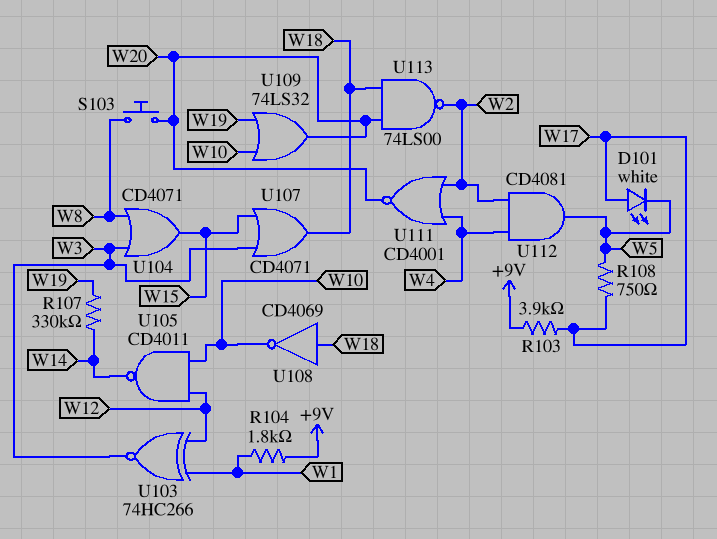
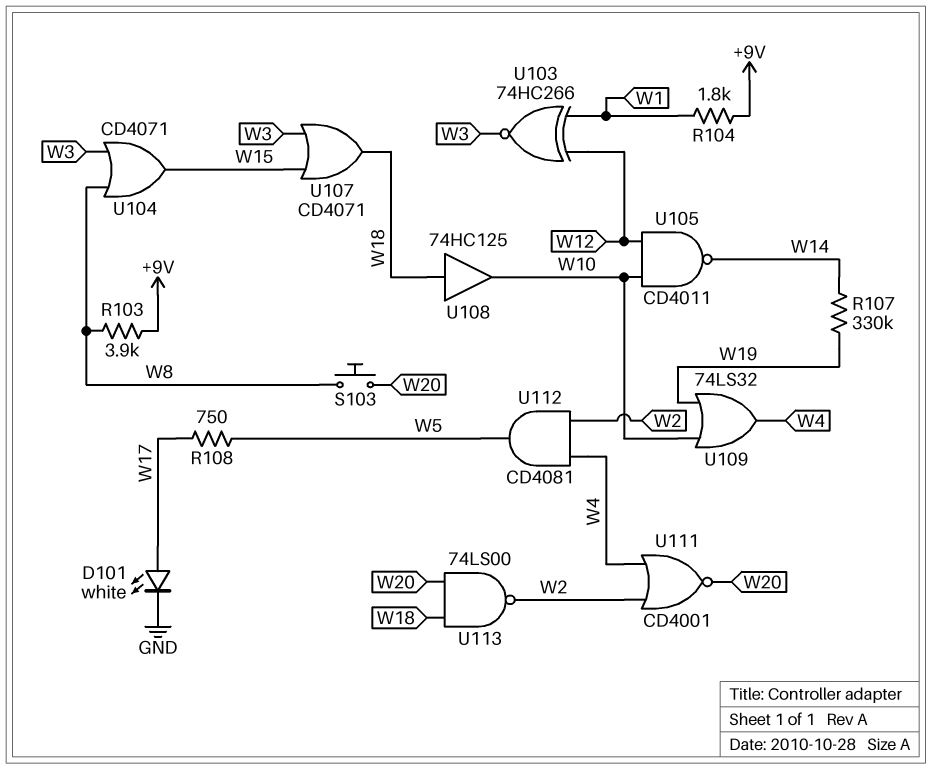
D101: LED white (A W17, K W5) -> LED white (A W17, K GND)
R103: 3.9k (+9V, W17) -> 3.9k (+9V, W8)
U108: NOT CD4069 (in W18, out W10) -> buffer 74HC125 (in W18, out W10)
U109: OR 74LS32 (in W10, in W19, out W20) -> OR 74LS32 (in W10, in W19, out W4)

